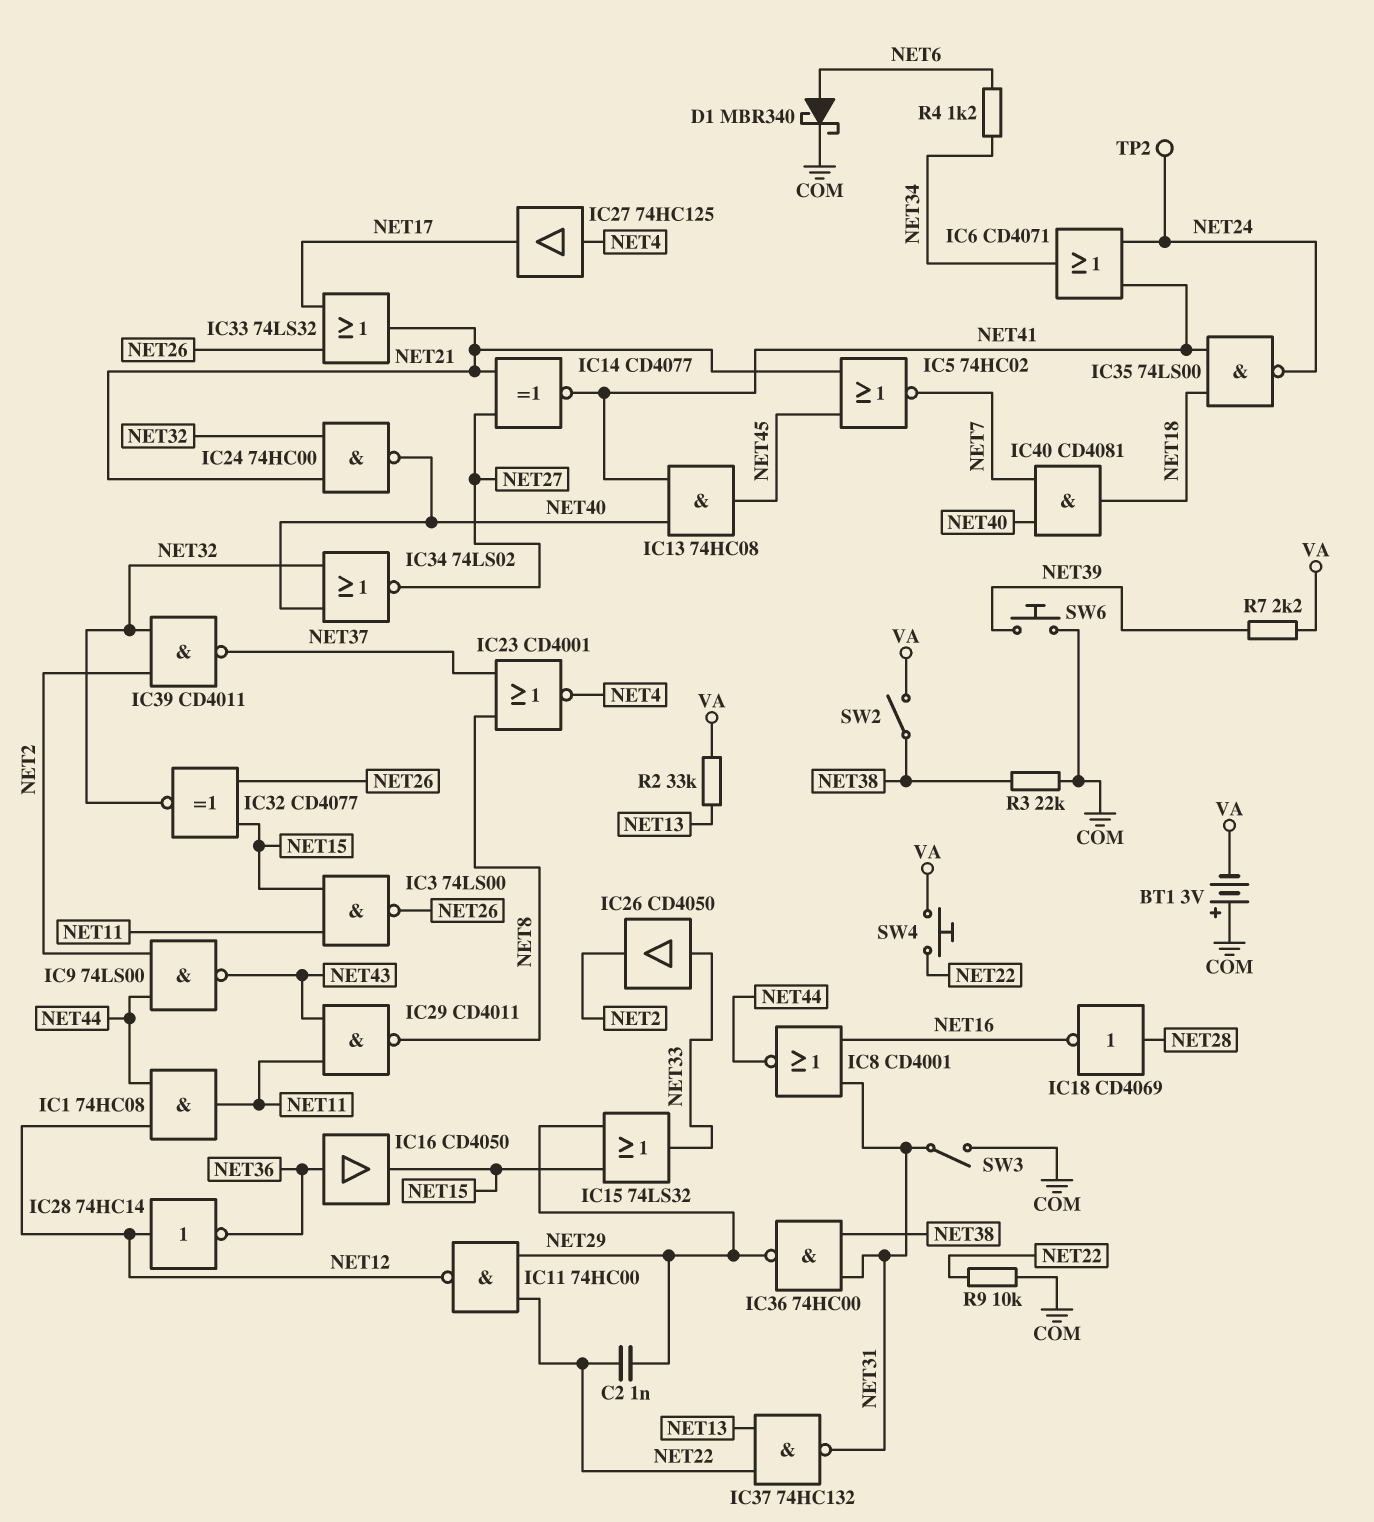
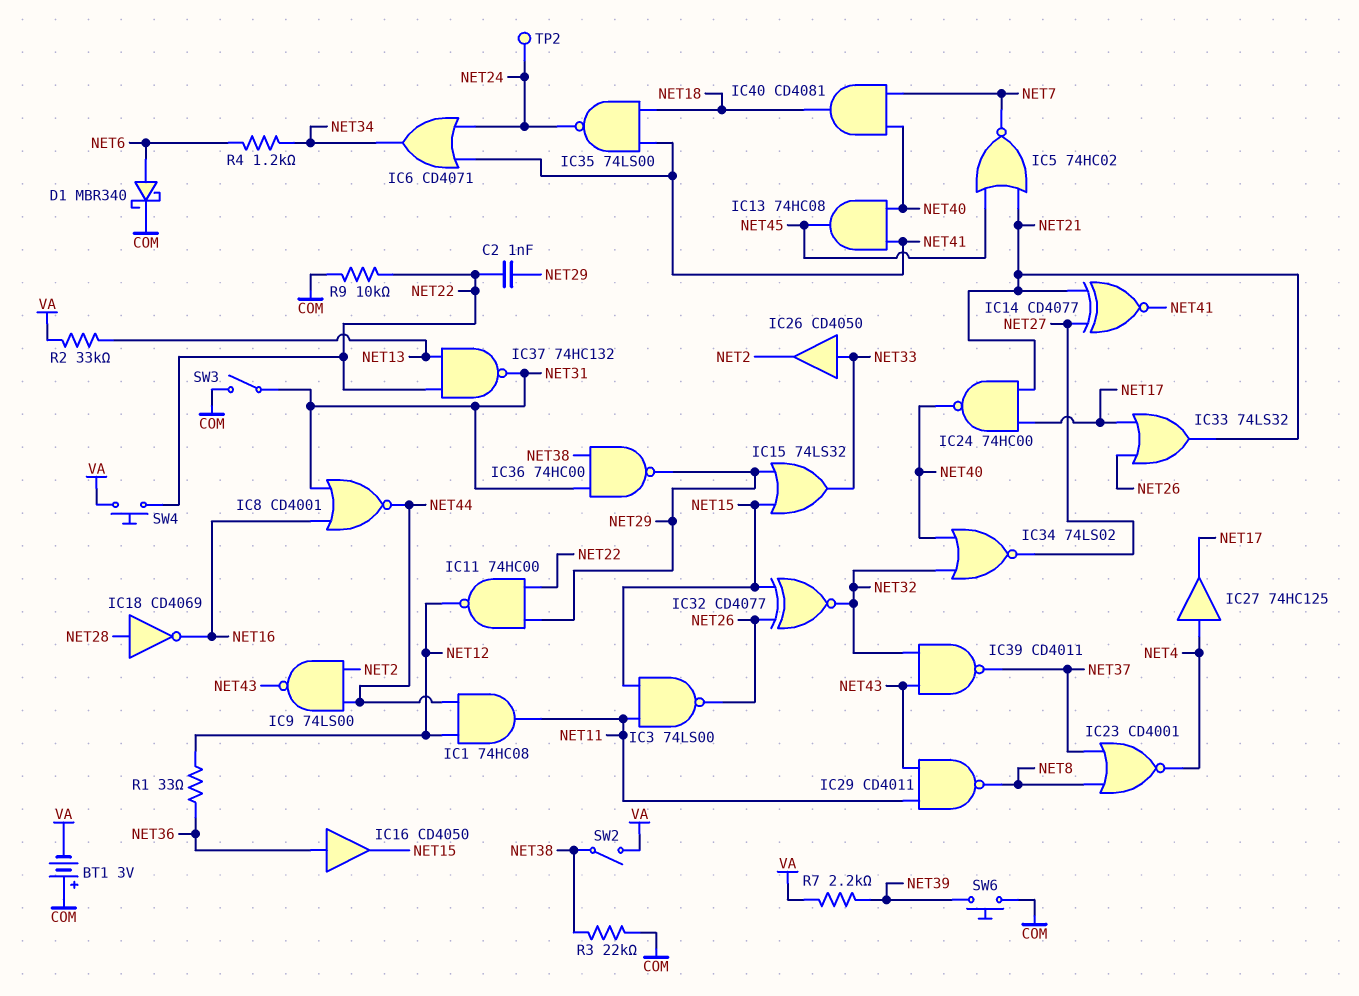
IC24: NAND 74HC00 (in NET21, in NET32, out NET40) -> NAND 74HC00 (in NET17, in NET21, out NET40)
IC28: NOT 74HC14 (in NET12, out NET36) -> none
IC39: NAND CD4011 (in NET2, in NET32, out NET37) -> NAND CD4011 (in NET32, in NET43, out NET37)
R1: none -> 33 (NET12, NET36)

